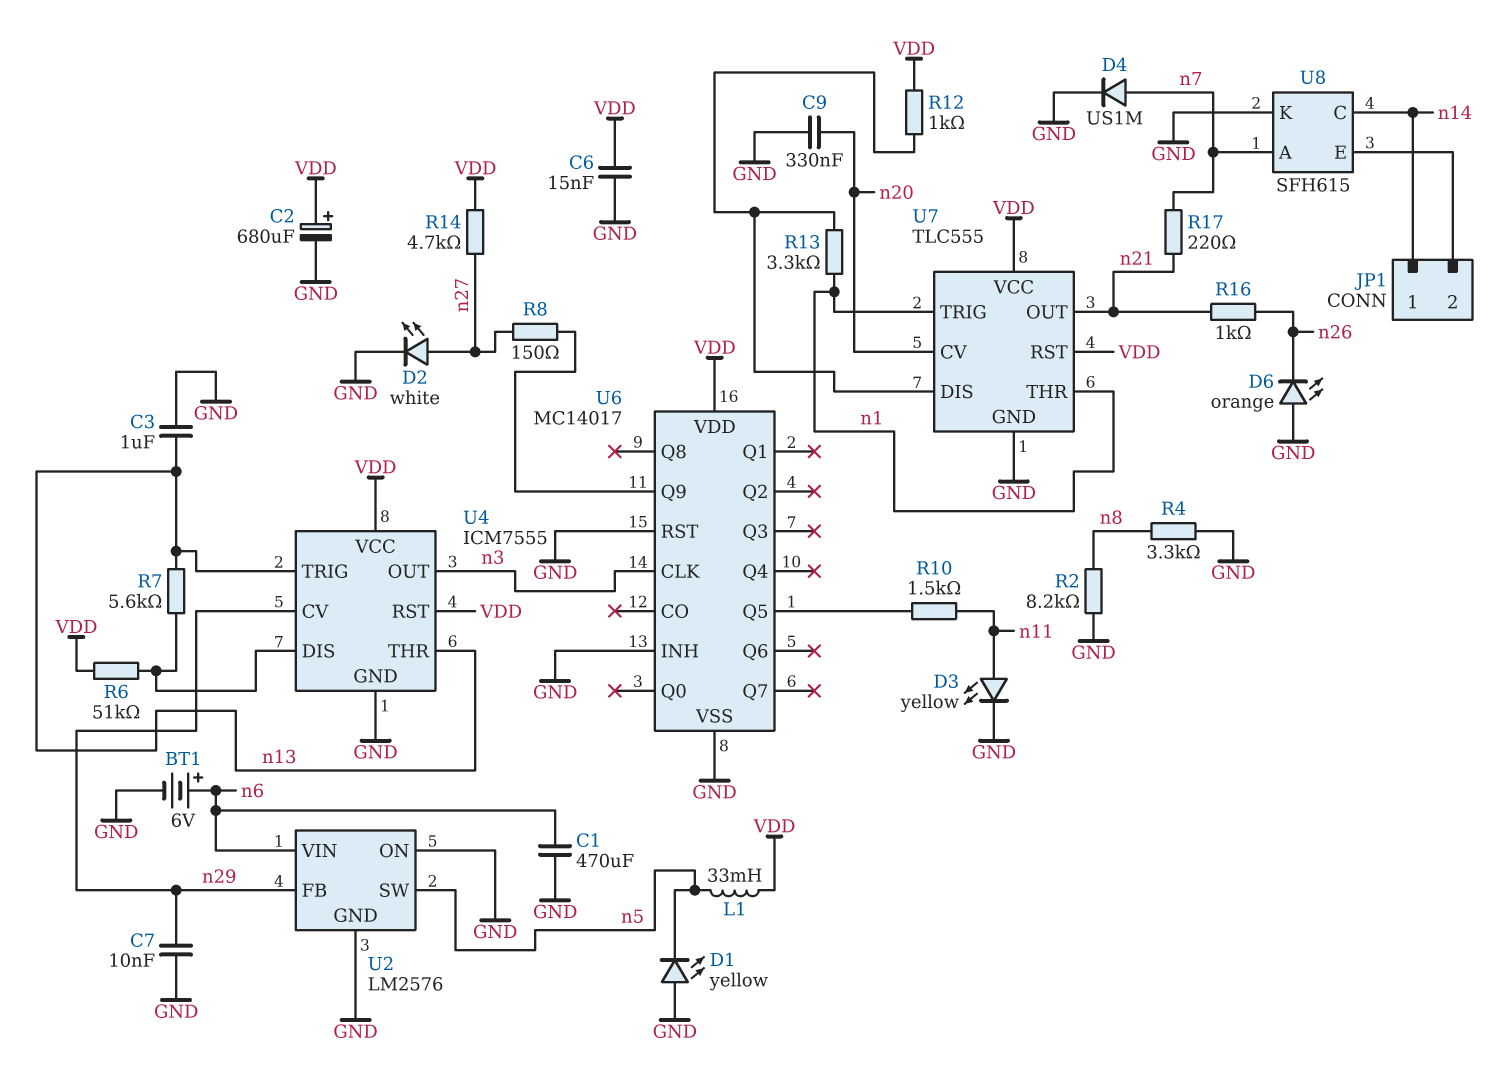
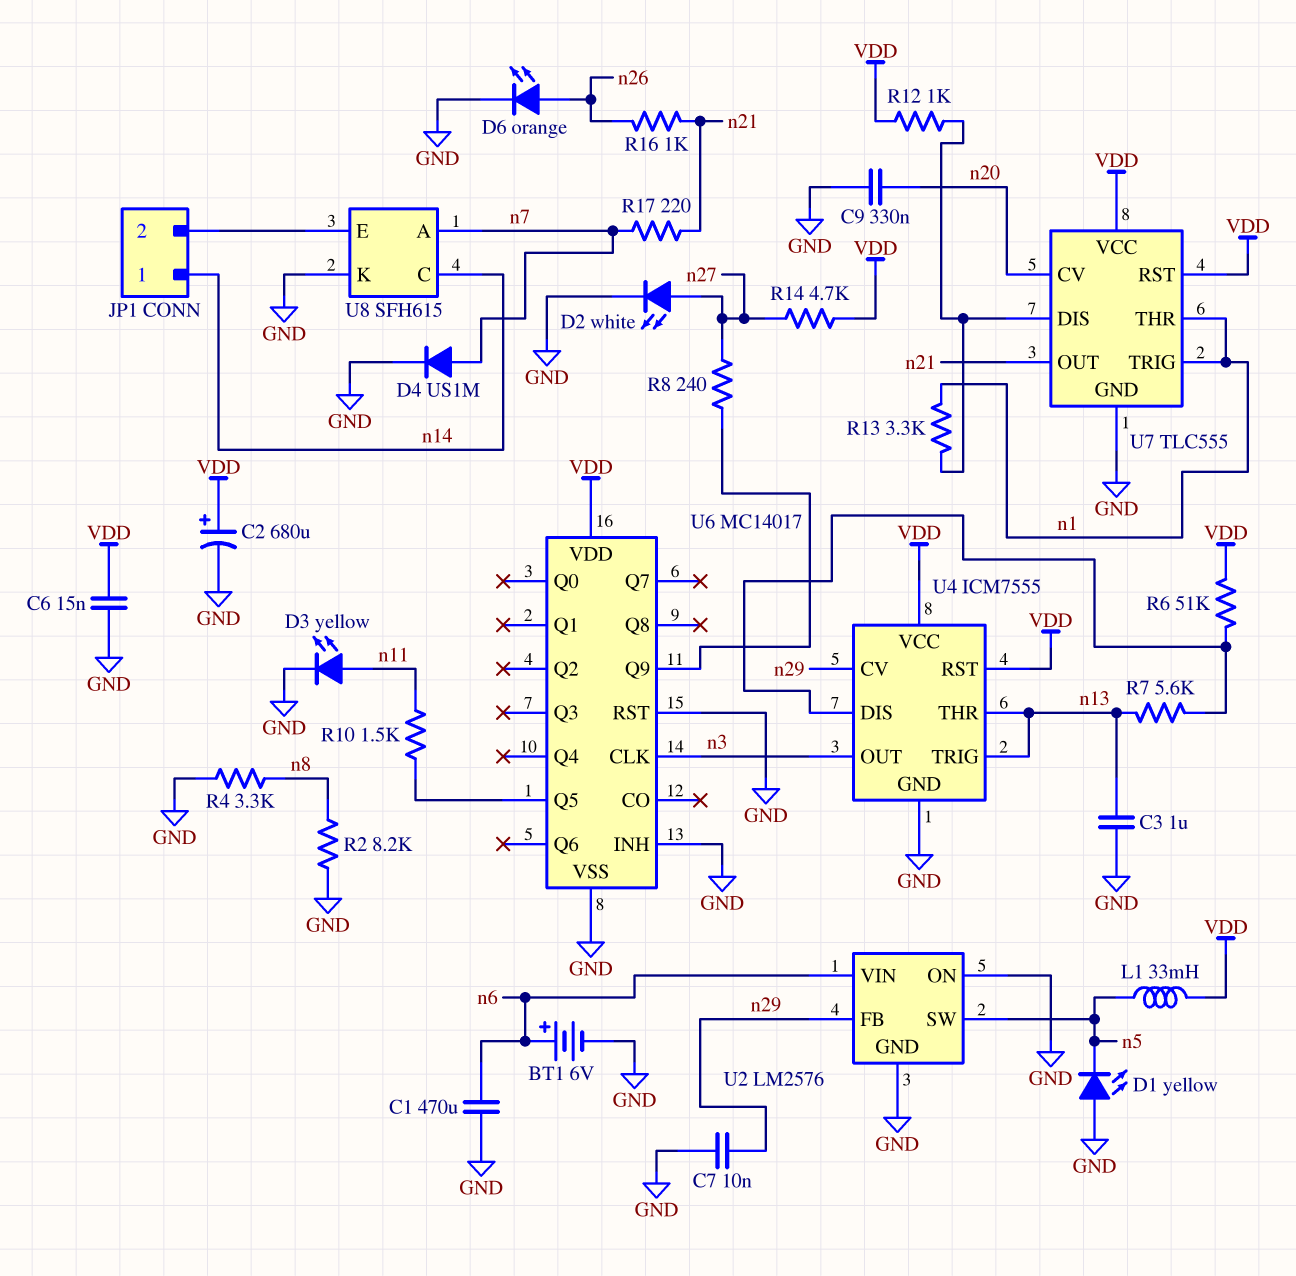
D6: LED orange (A GND, K n26) -> LED orange (A n26, K GND)
R8: 150 (U6/Q9, n27) -> 240 (U6/Q9, n27)

